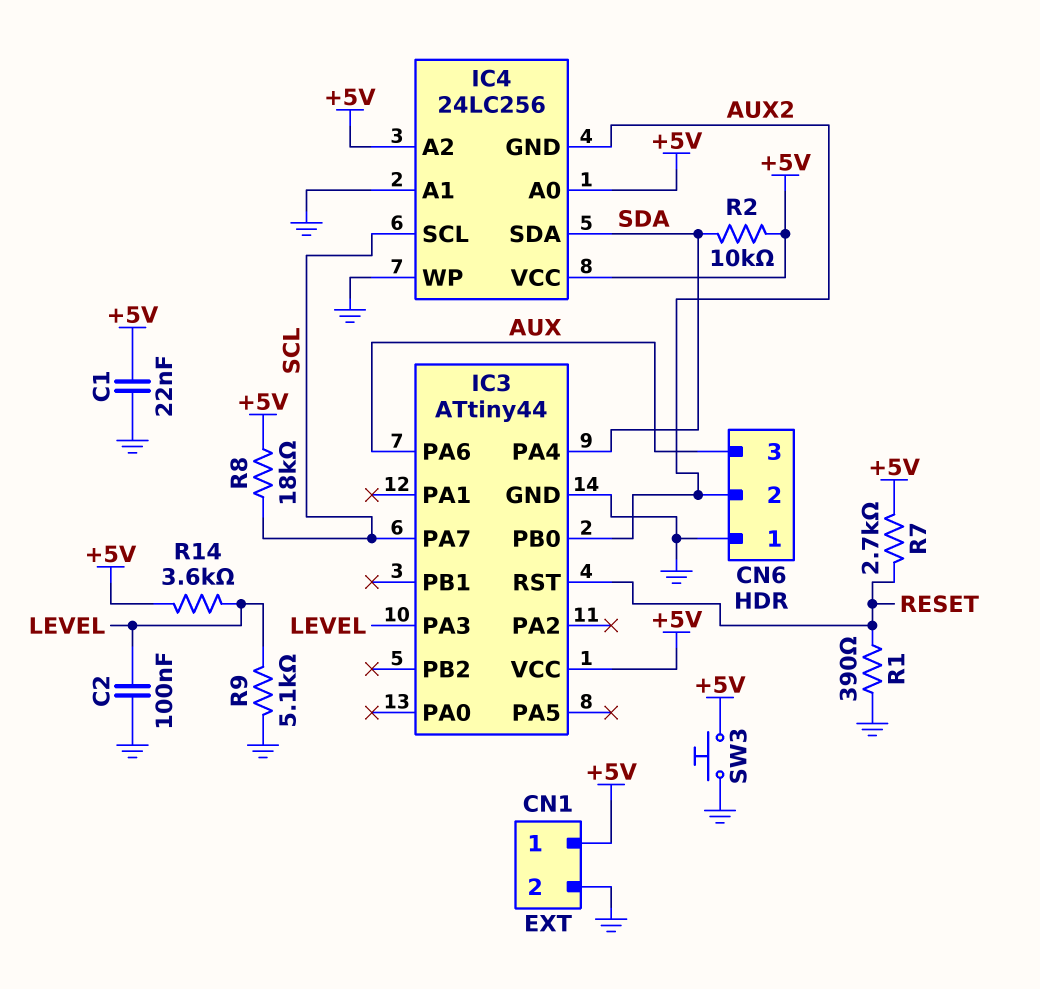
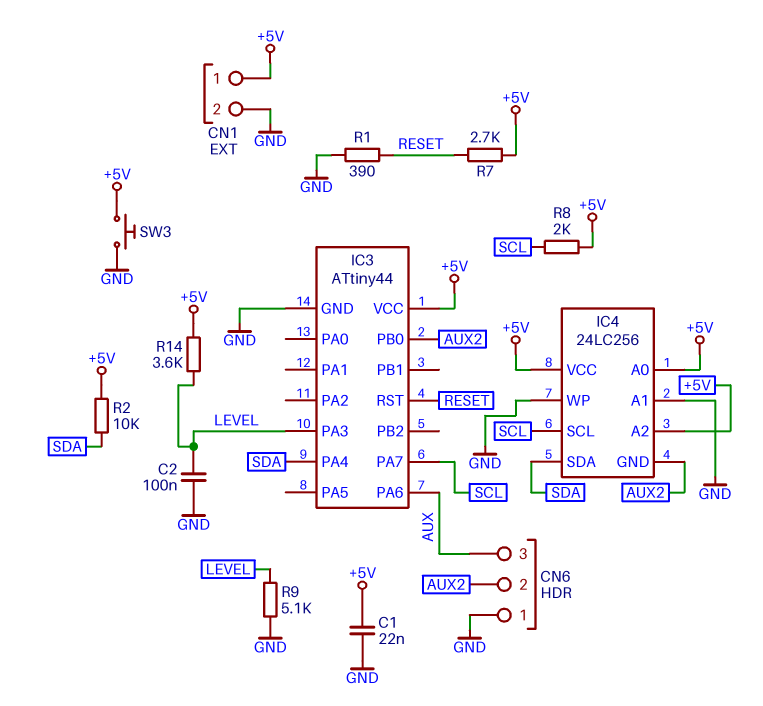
R8: 18k (+5V, SCL) -> 2k (+5V, SCL)

